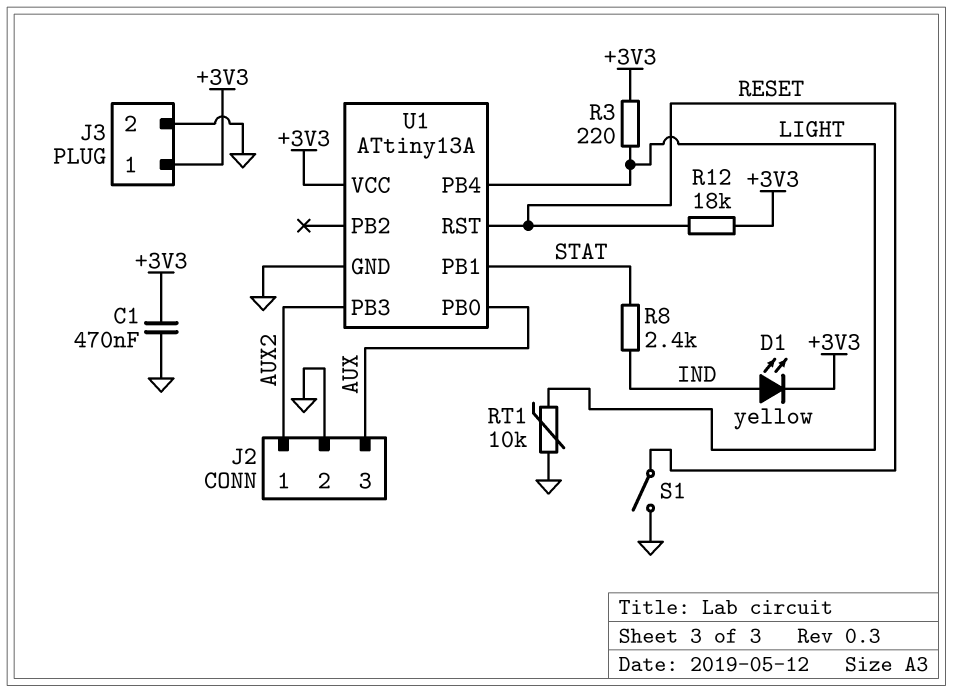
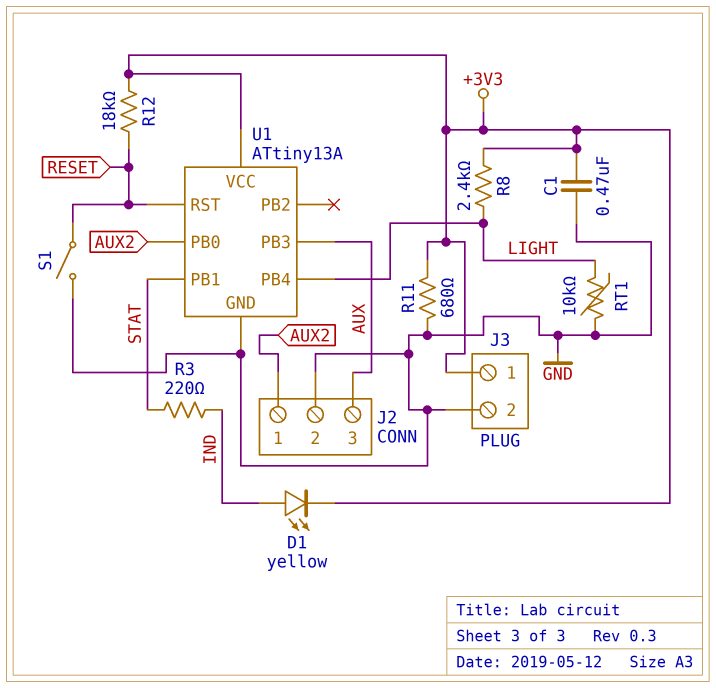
R3: 220 (+3V3, LIGHT) -> 220 (IND, STAT)
R8: 2.4k (IND, STAT) -> 2.4k (+3V3, LIGHT)
R11: none -> 680 (+3V3, GND)
U1 pin PB0: AUX -> AUX2
U1 pin PB3: AUX2 -> AUX

